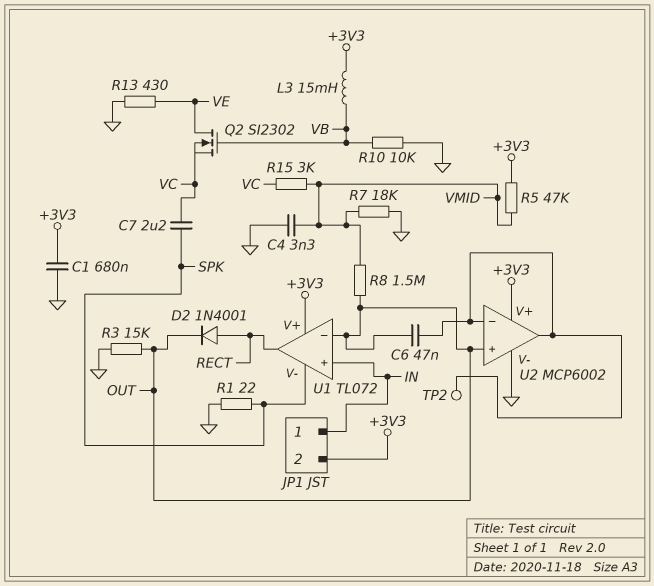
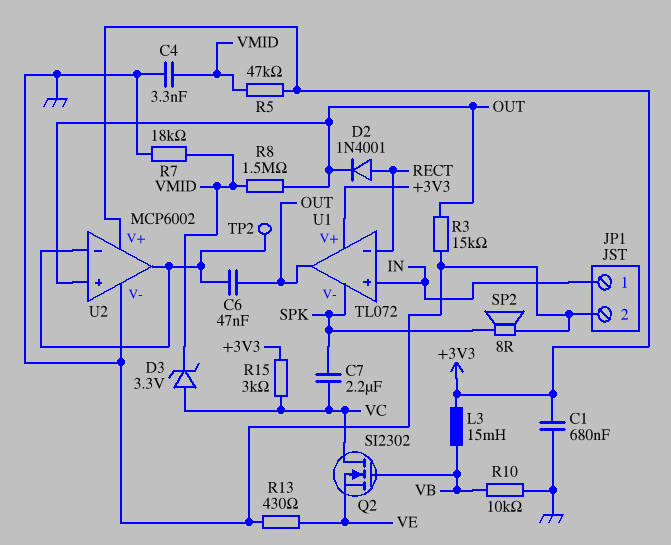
D3: none -> zener 3.3V (A VC, K VMID)
JP1 pin 2: +3V3 -> GND
Q2: NMOS SI2302 (G VB, D VE, S VC) -> NMOS SI2302 (G VB, D VC, S VE)
R1: 22 (GND, SPK) -> none
R15: 3k (VC, VMID) -> 3k (+3V3, VC)
SP2: none -> speaker 8R (GND, SPK)
U1 pin in-: OUT -> RECT
U1 pin out: RECT -> OUT

